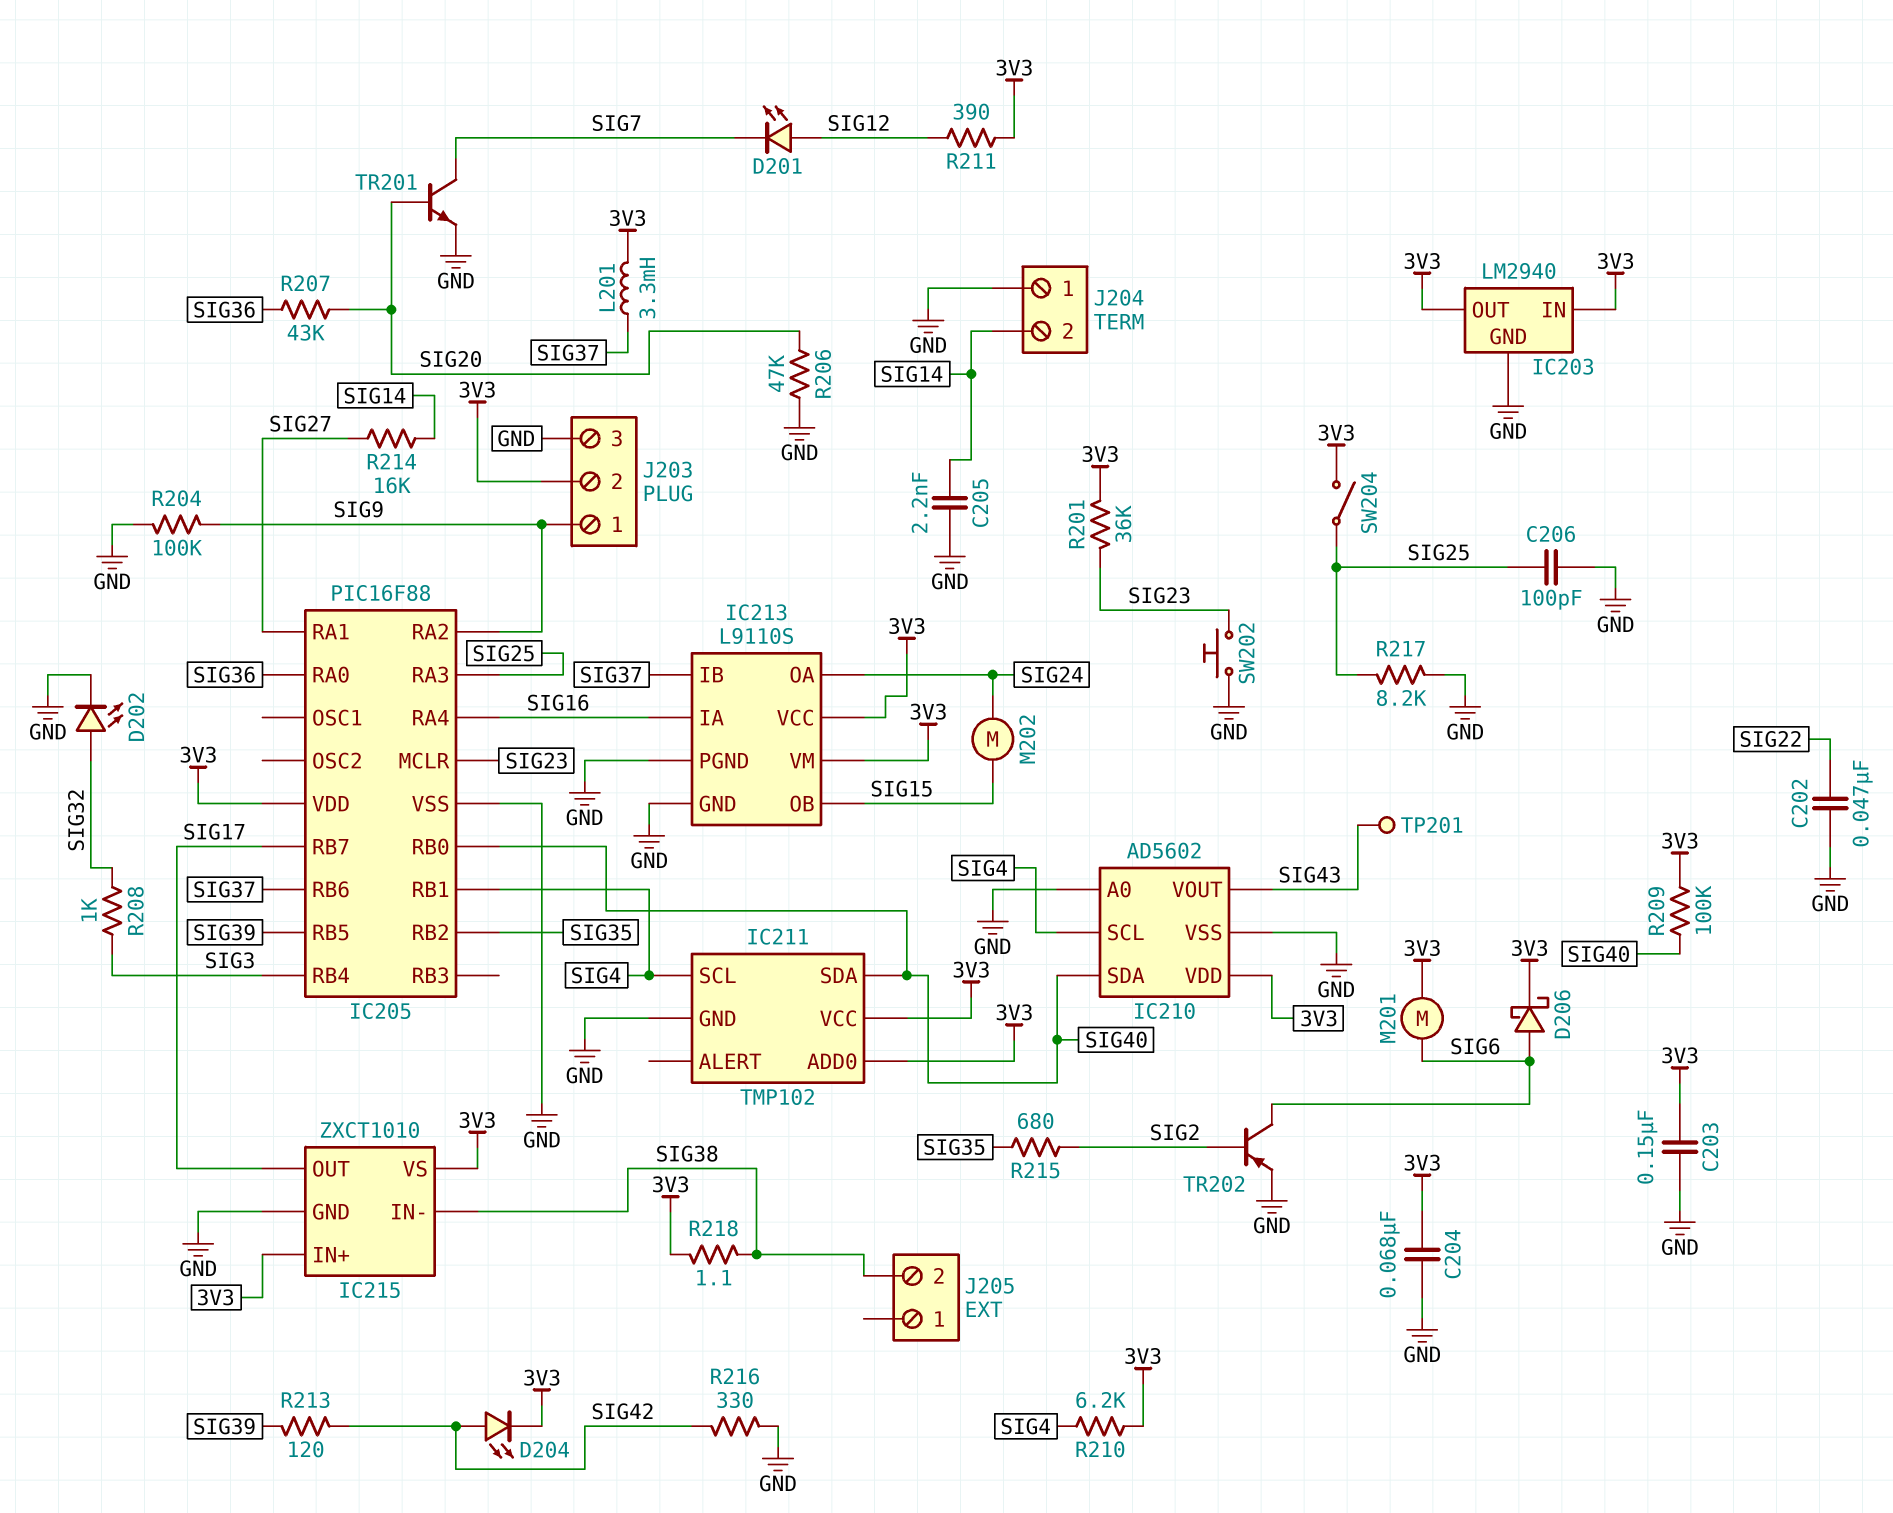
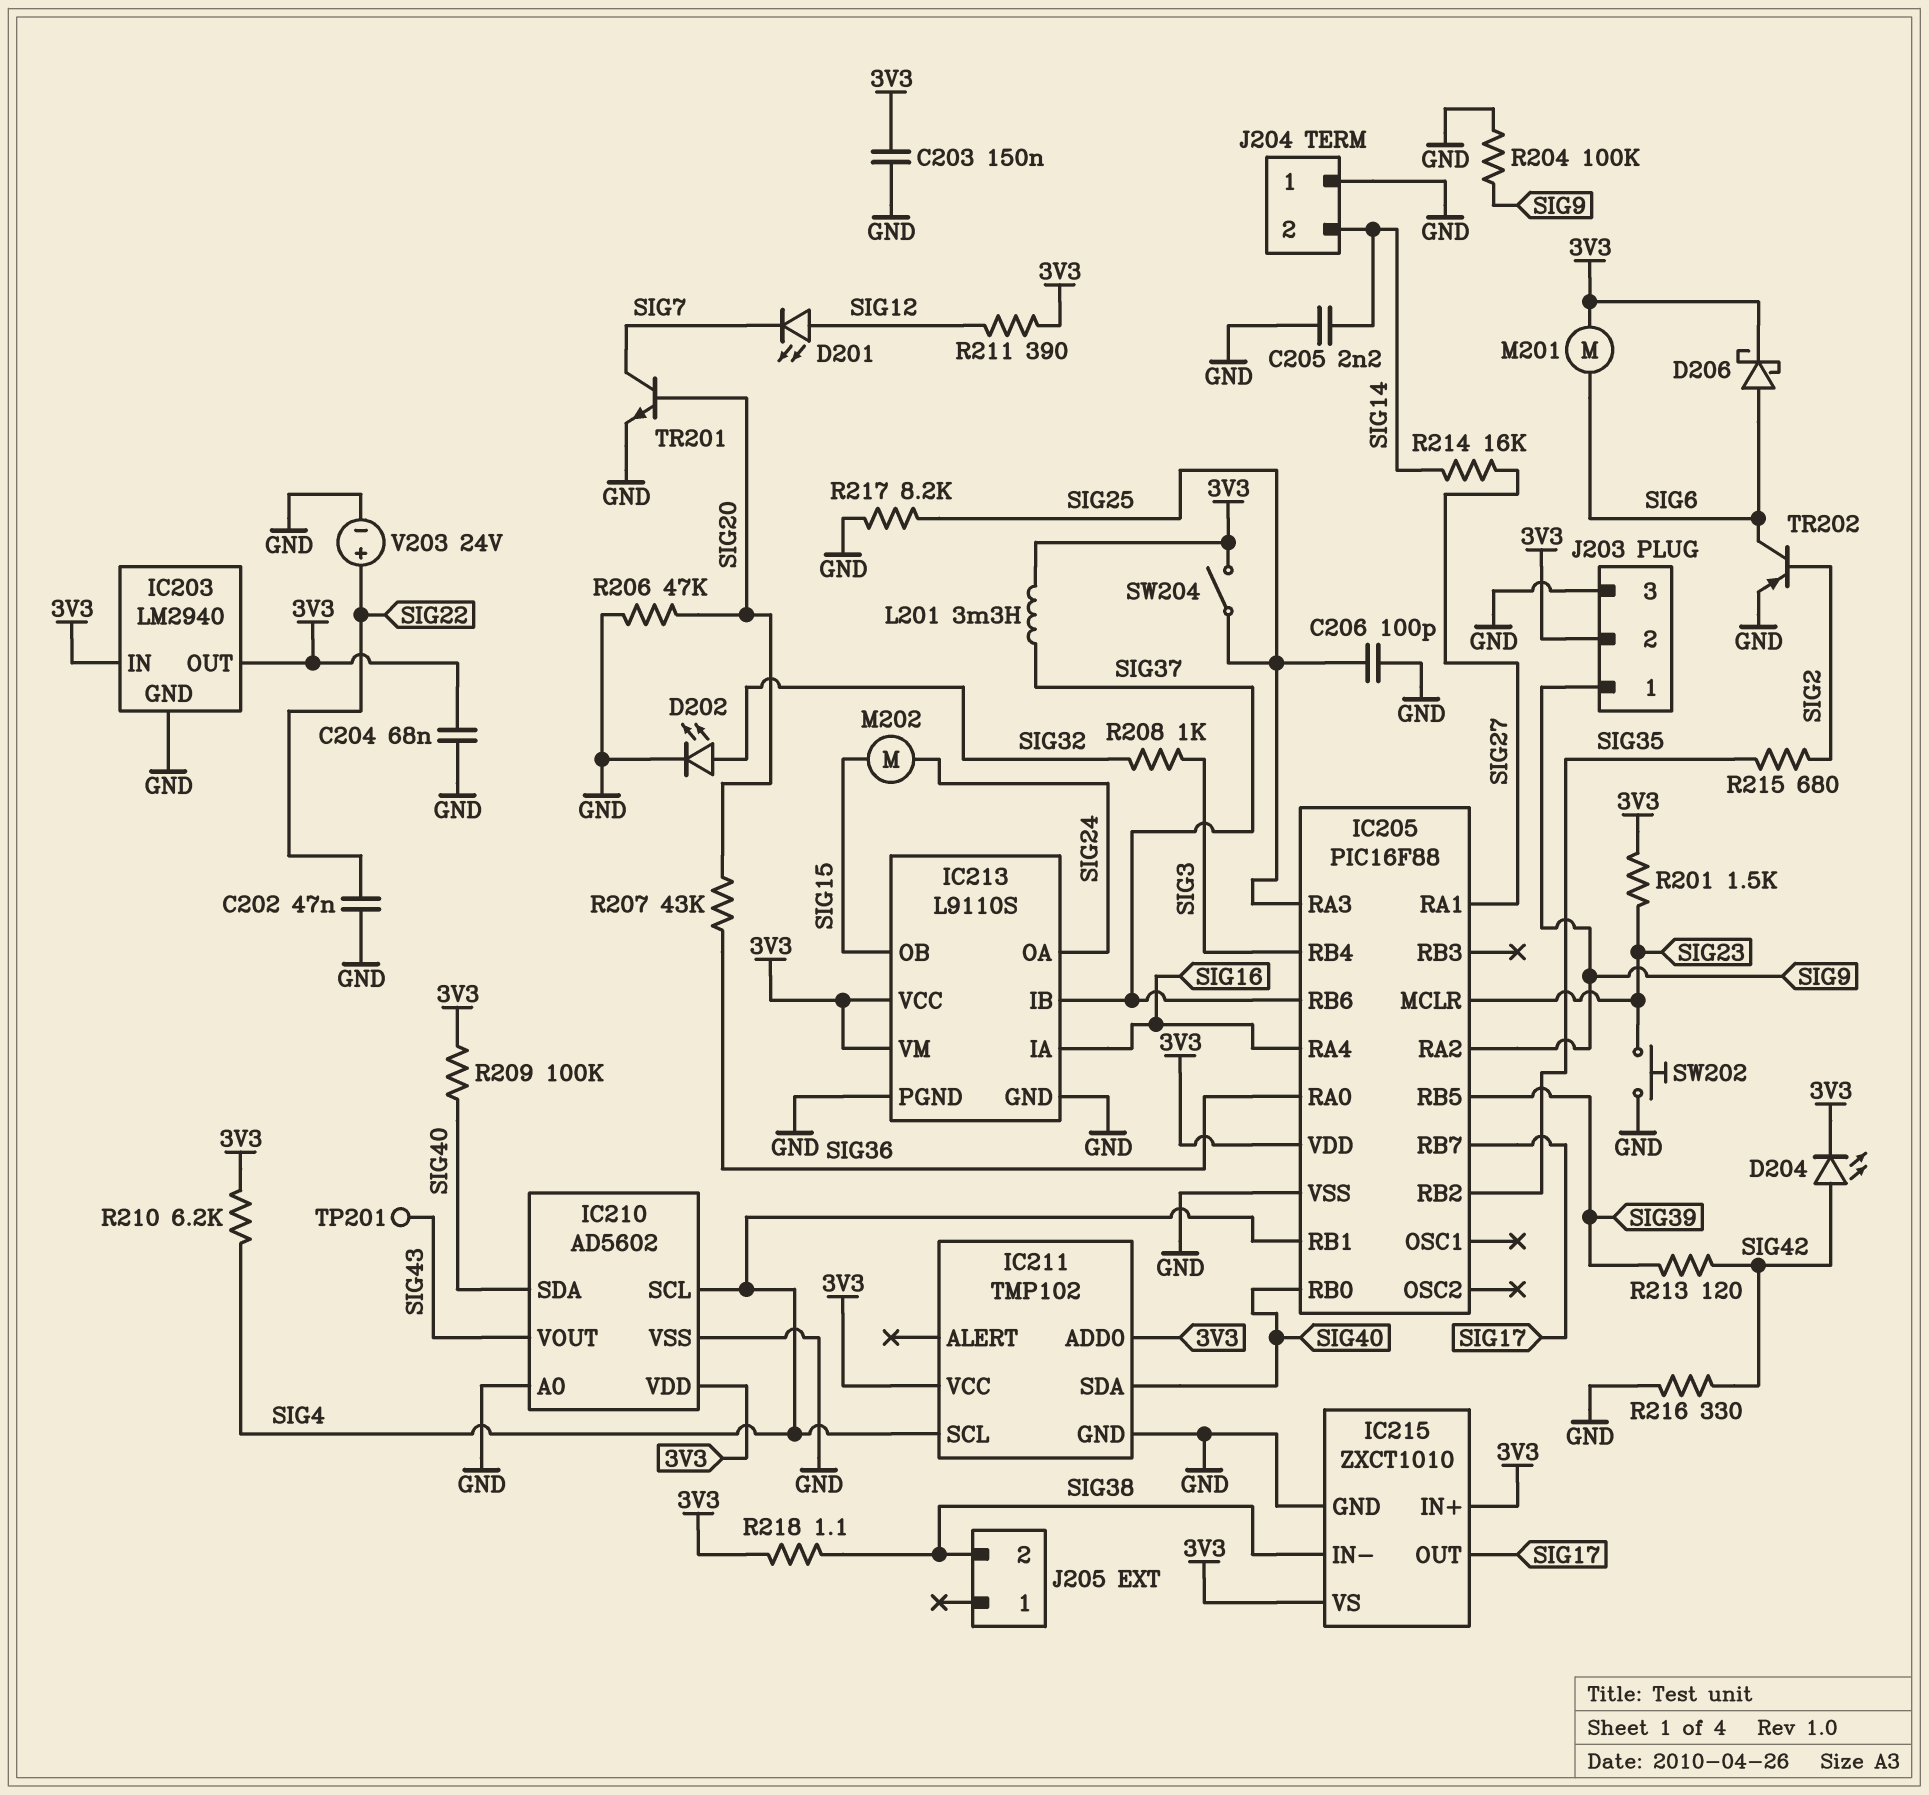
R201: 36k (3V3, SIG23) -> 1.5k (3V3, SIG23)
V203: none -> 24V (plus SIG22, minus GND)

